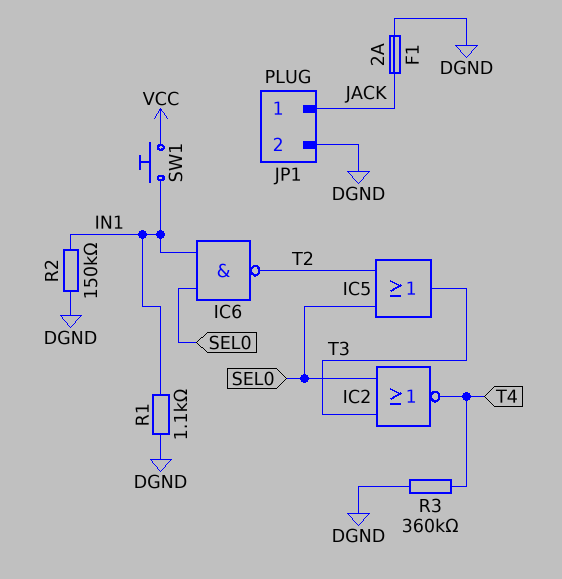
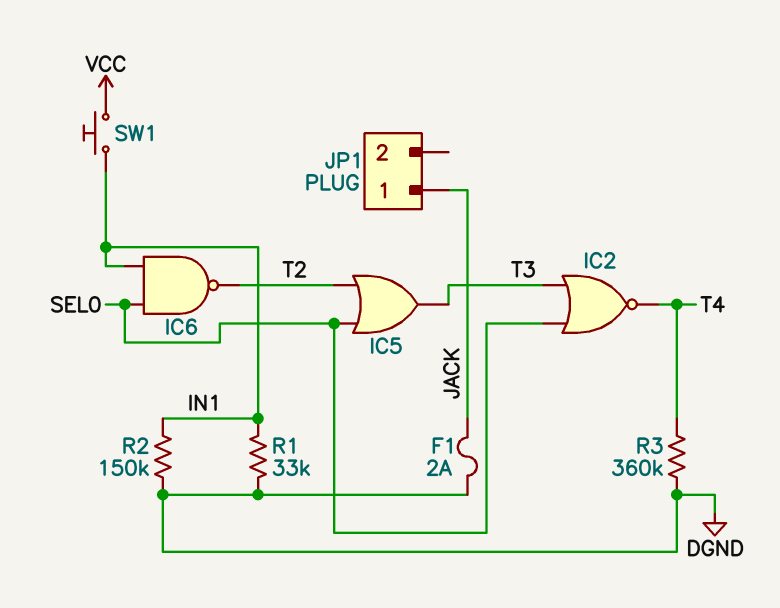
JP1 pin 2: DGND -> none
R1: 1.1k (DGND, IN1) -> 33k (DGND, IN1)

